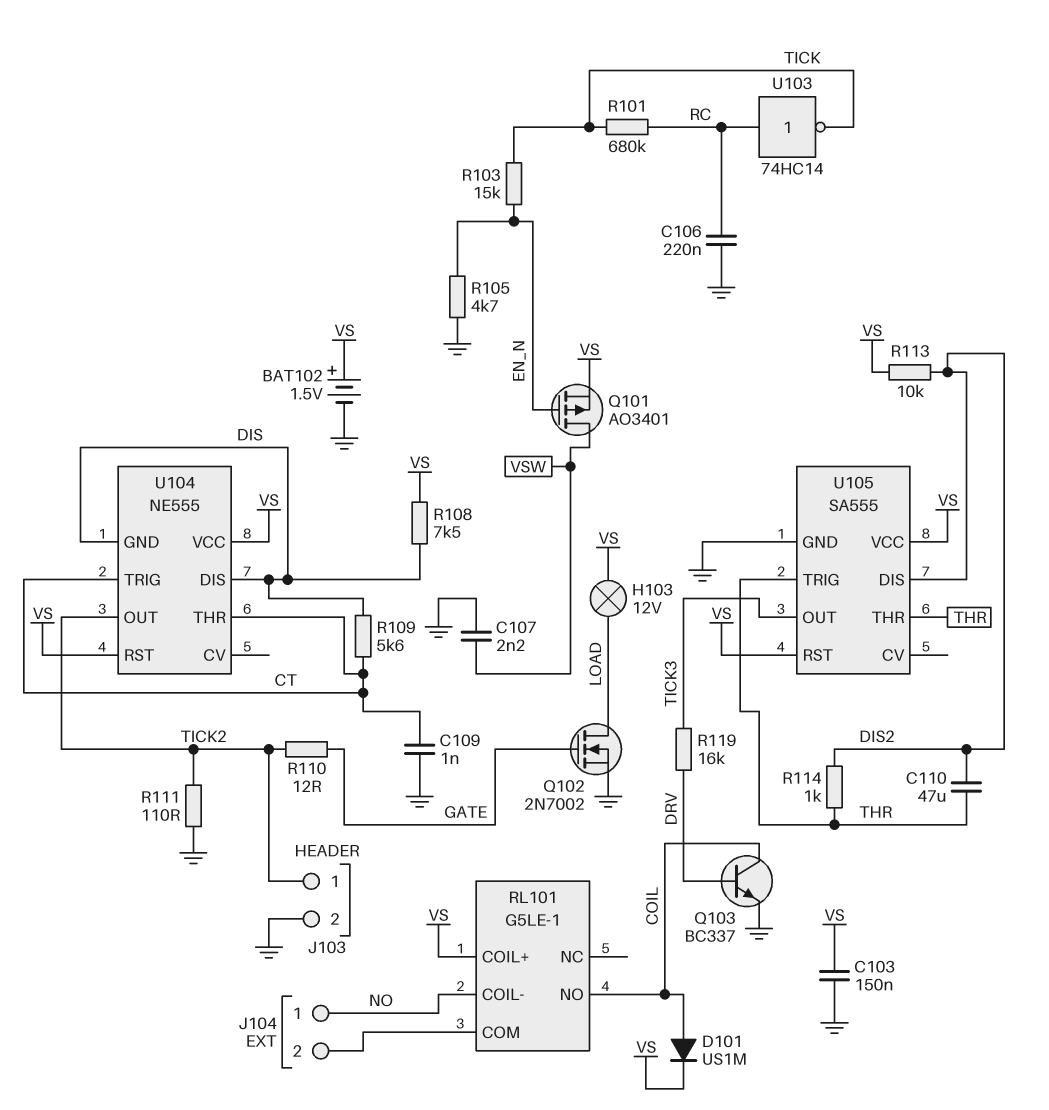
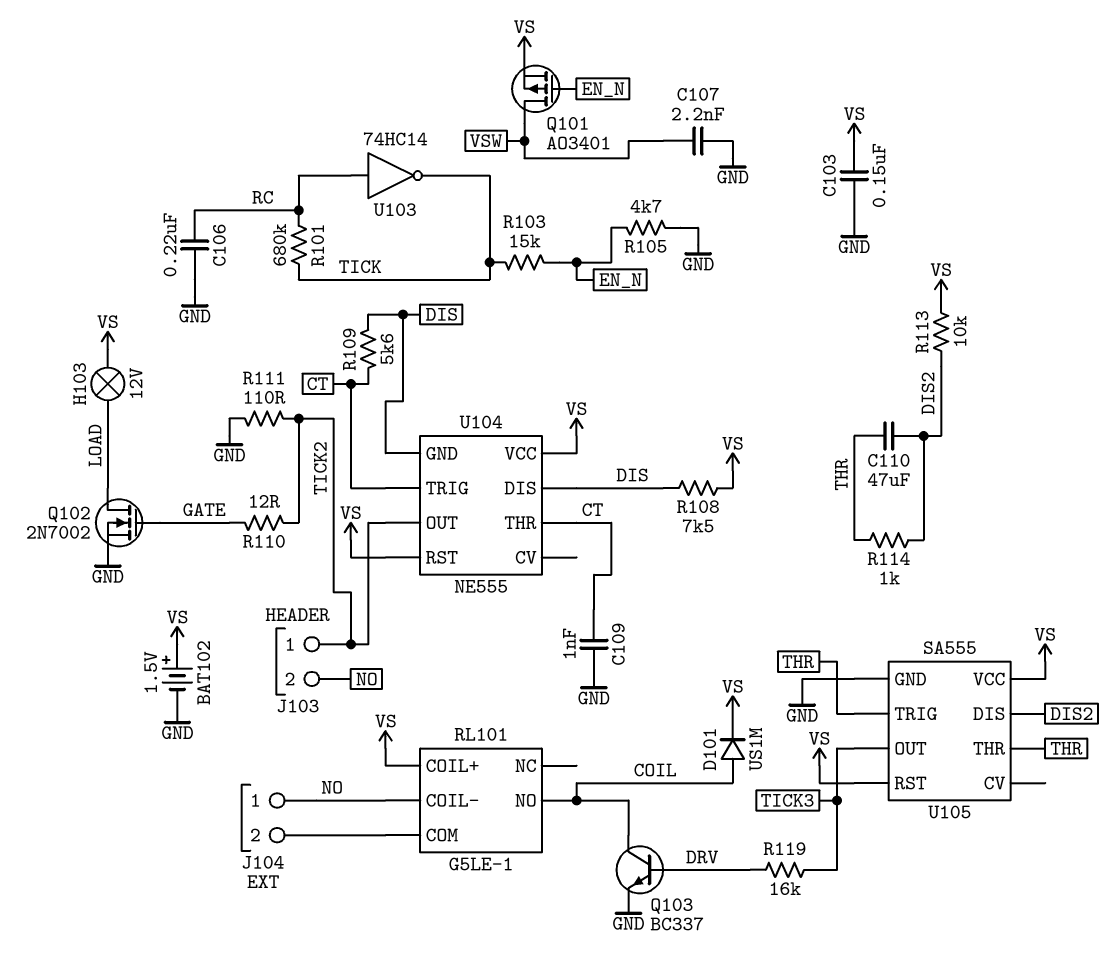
J103 pin 2: GND -> NO

